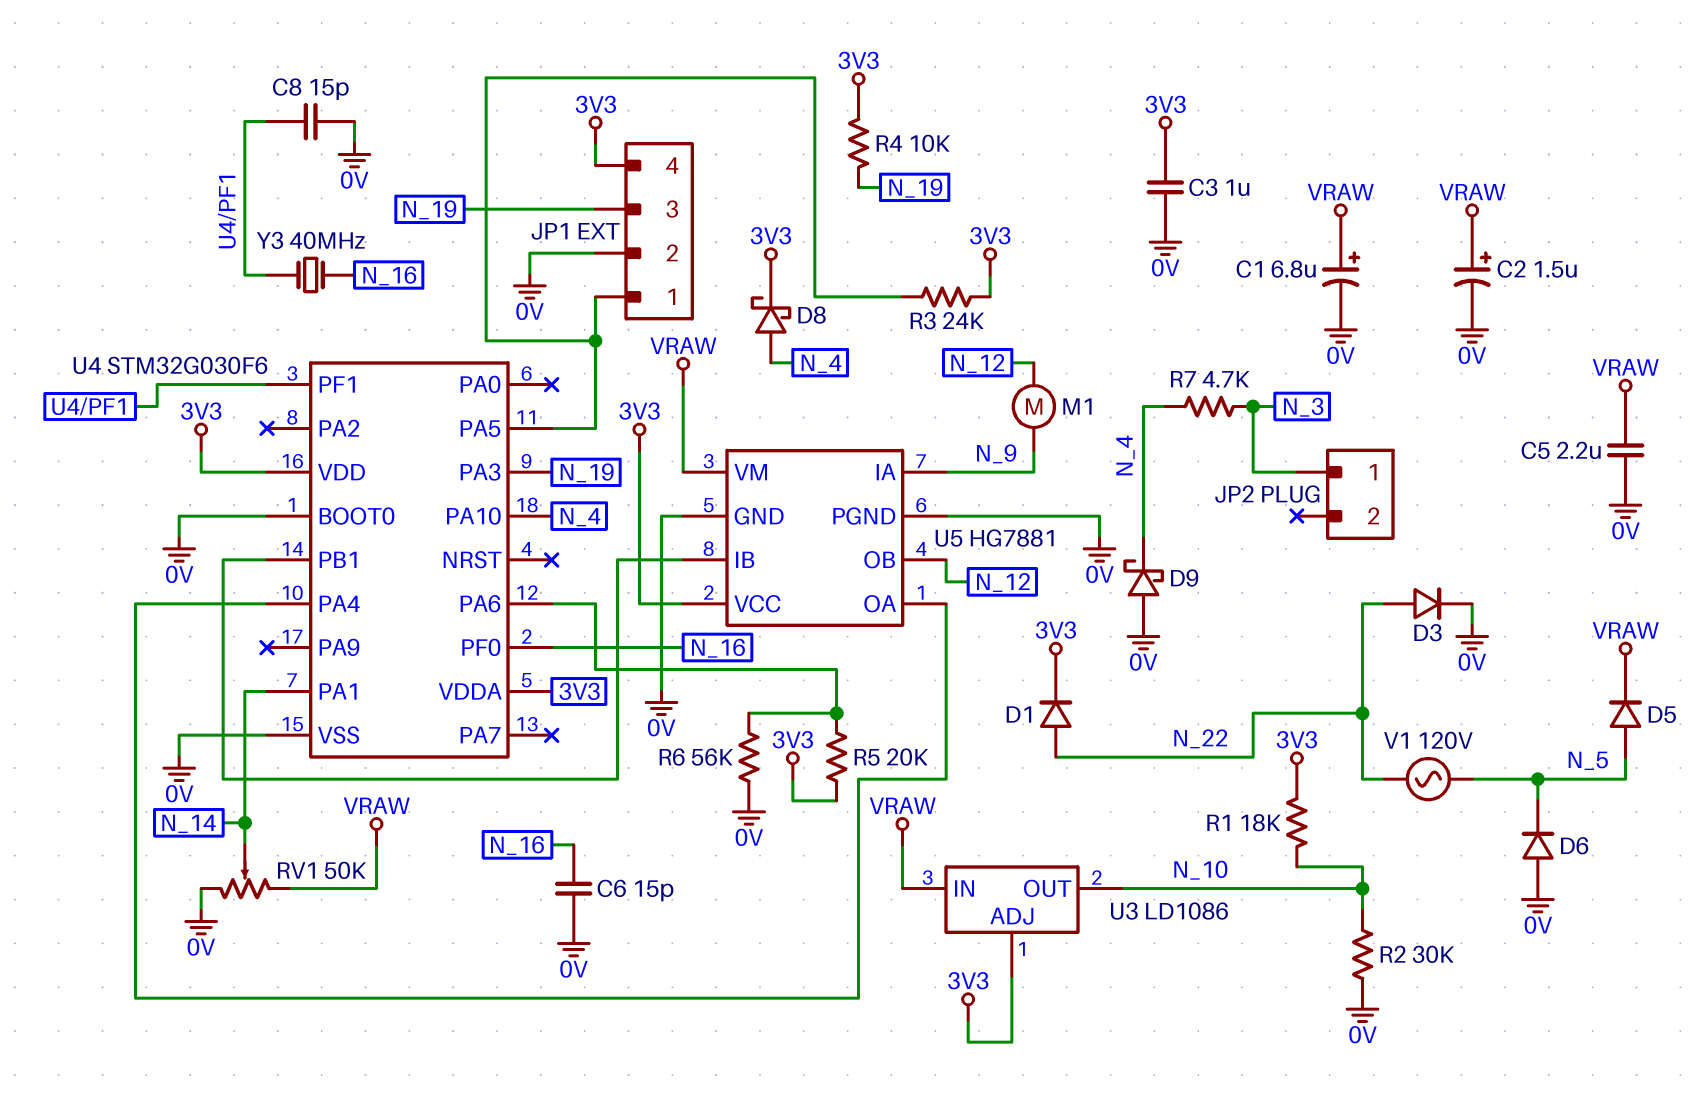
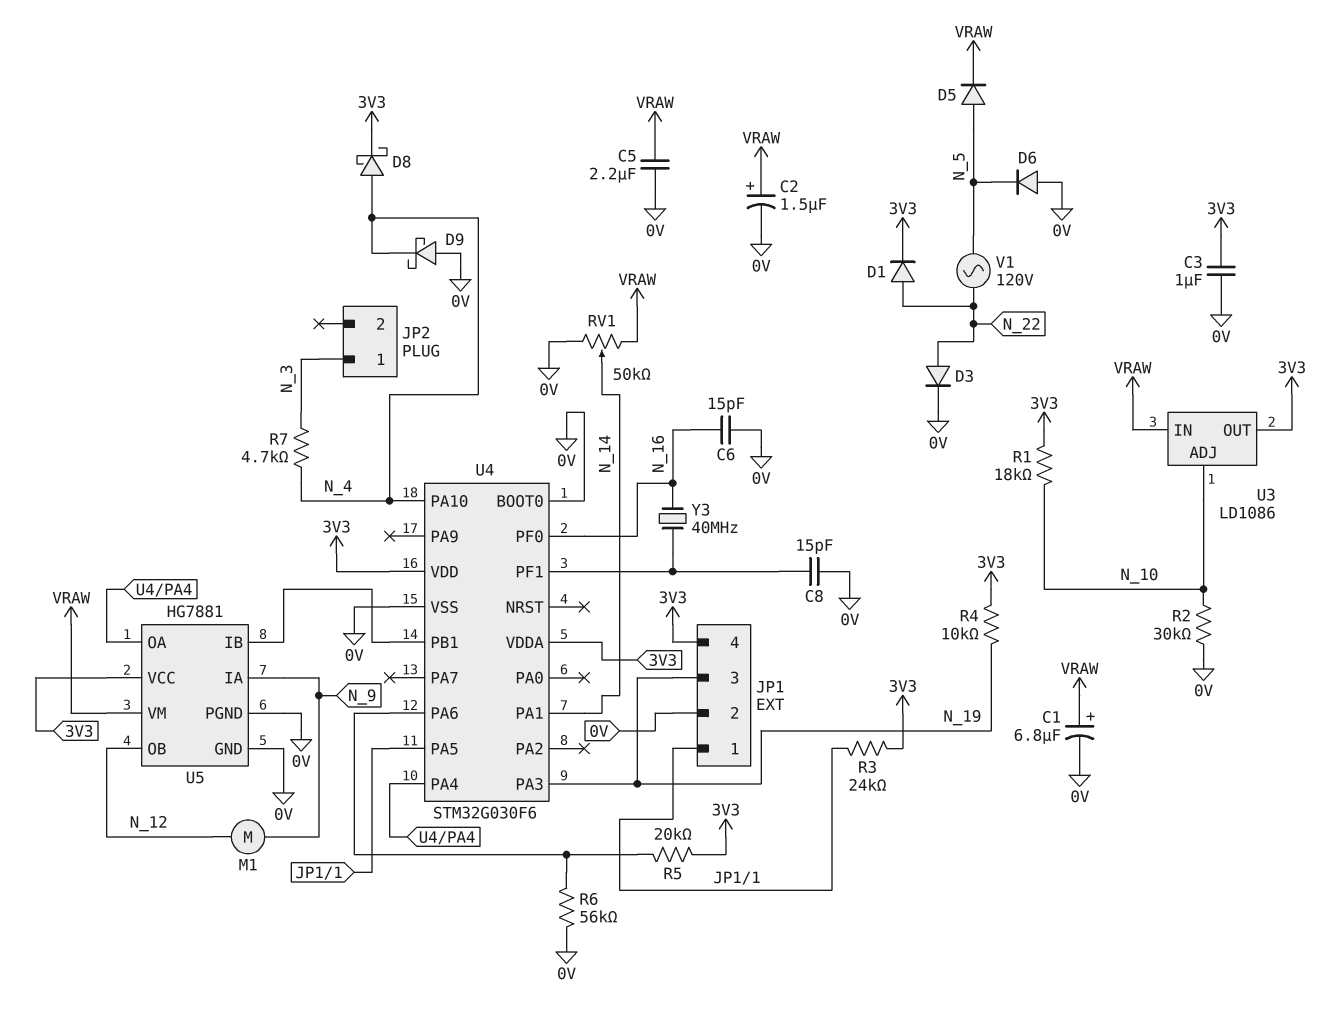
U3 pin ADJ: 3V3 -> N_10
U3 pin OUT: N_10 -> 3V3

